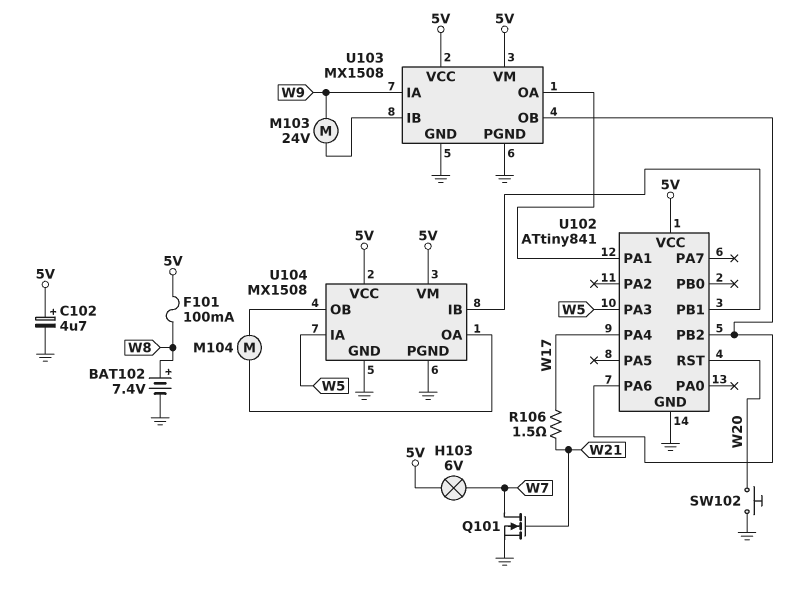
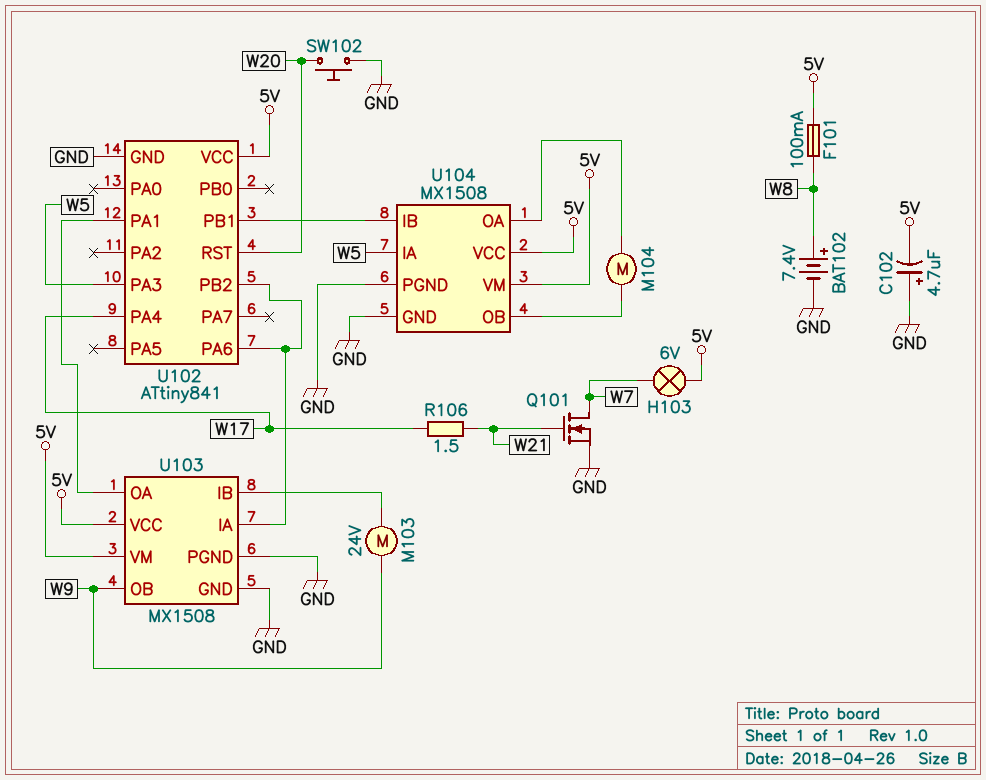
C102: 4.7uF (plus 5V, minus GND) -> 4.7uF (plus GND, minus 5V)
U103 pin IA: W9 -> U102/PA6
U103 pin OB: U102/PA6 -> W9

